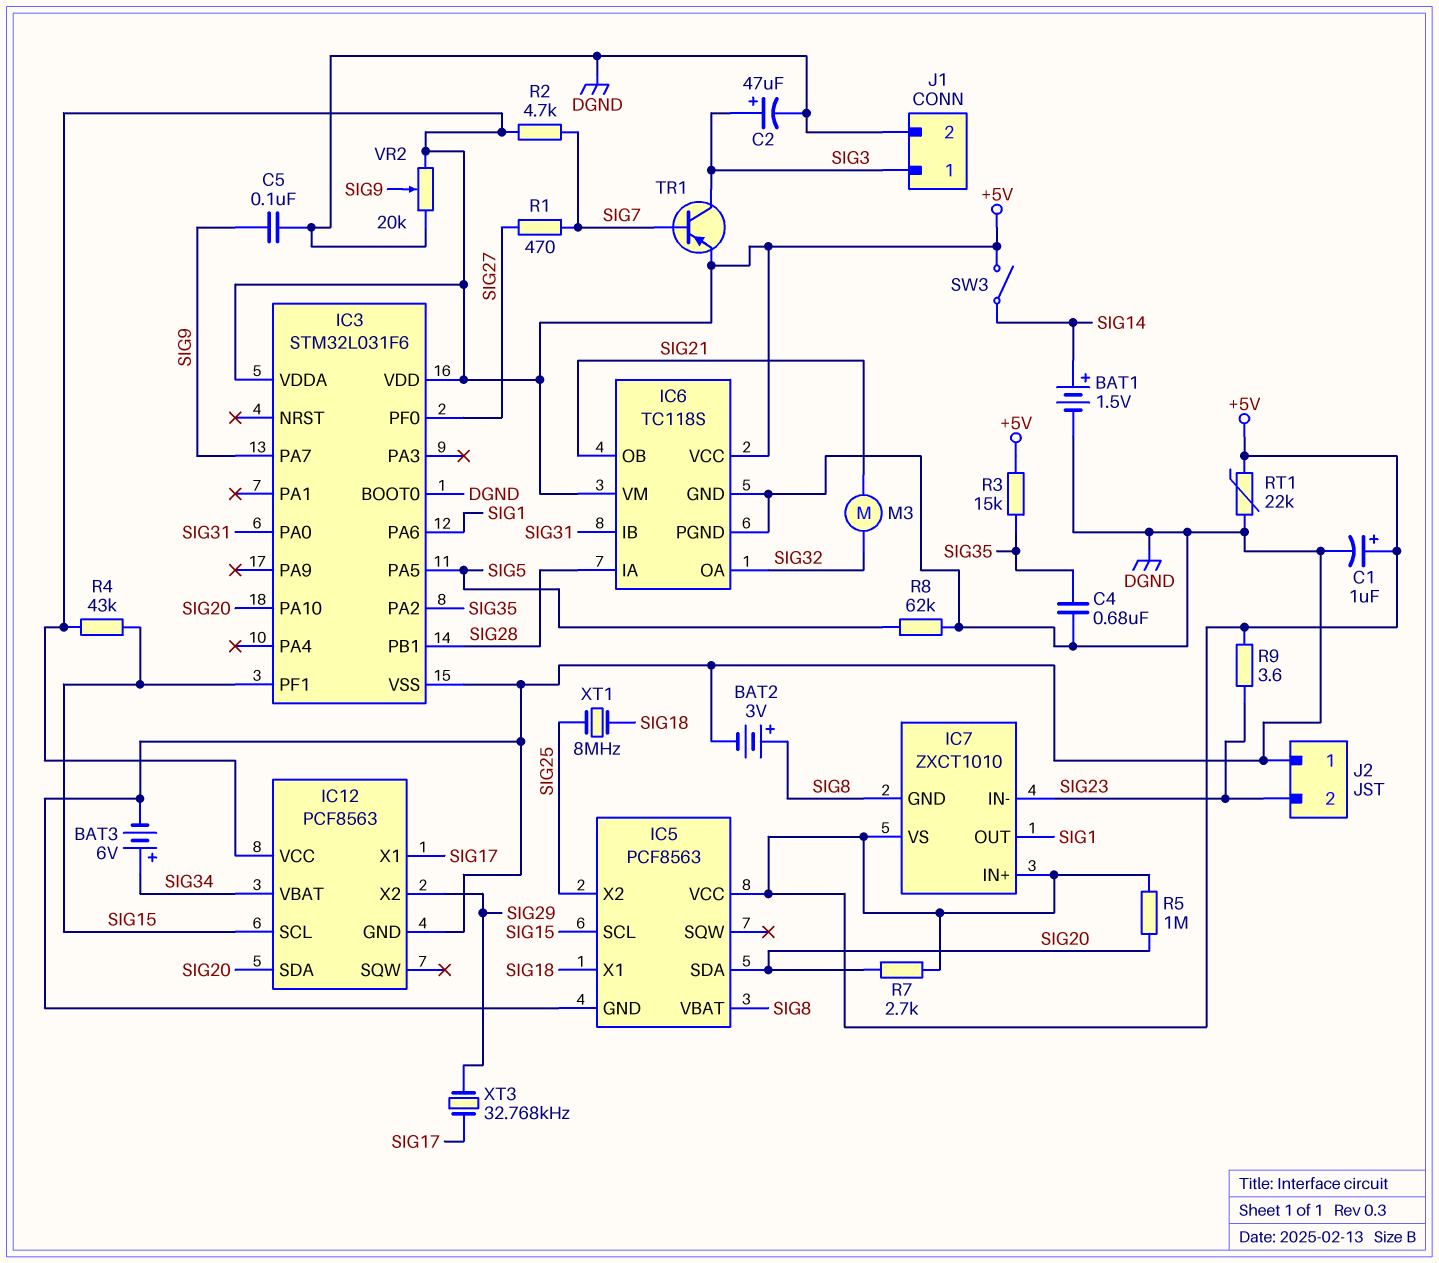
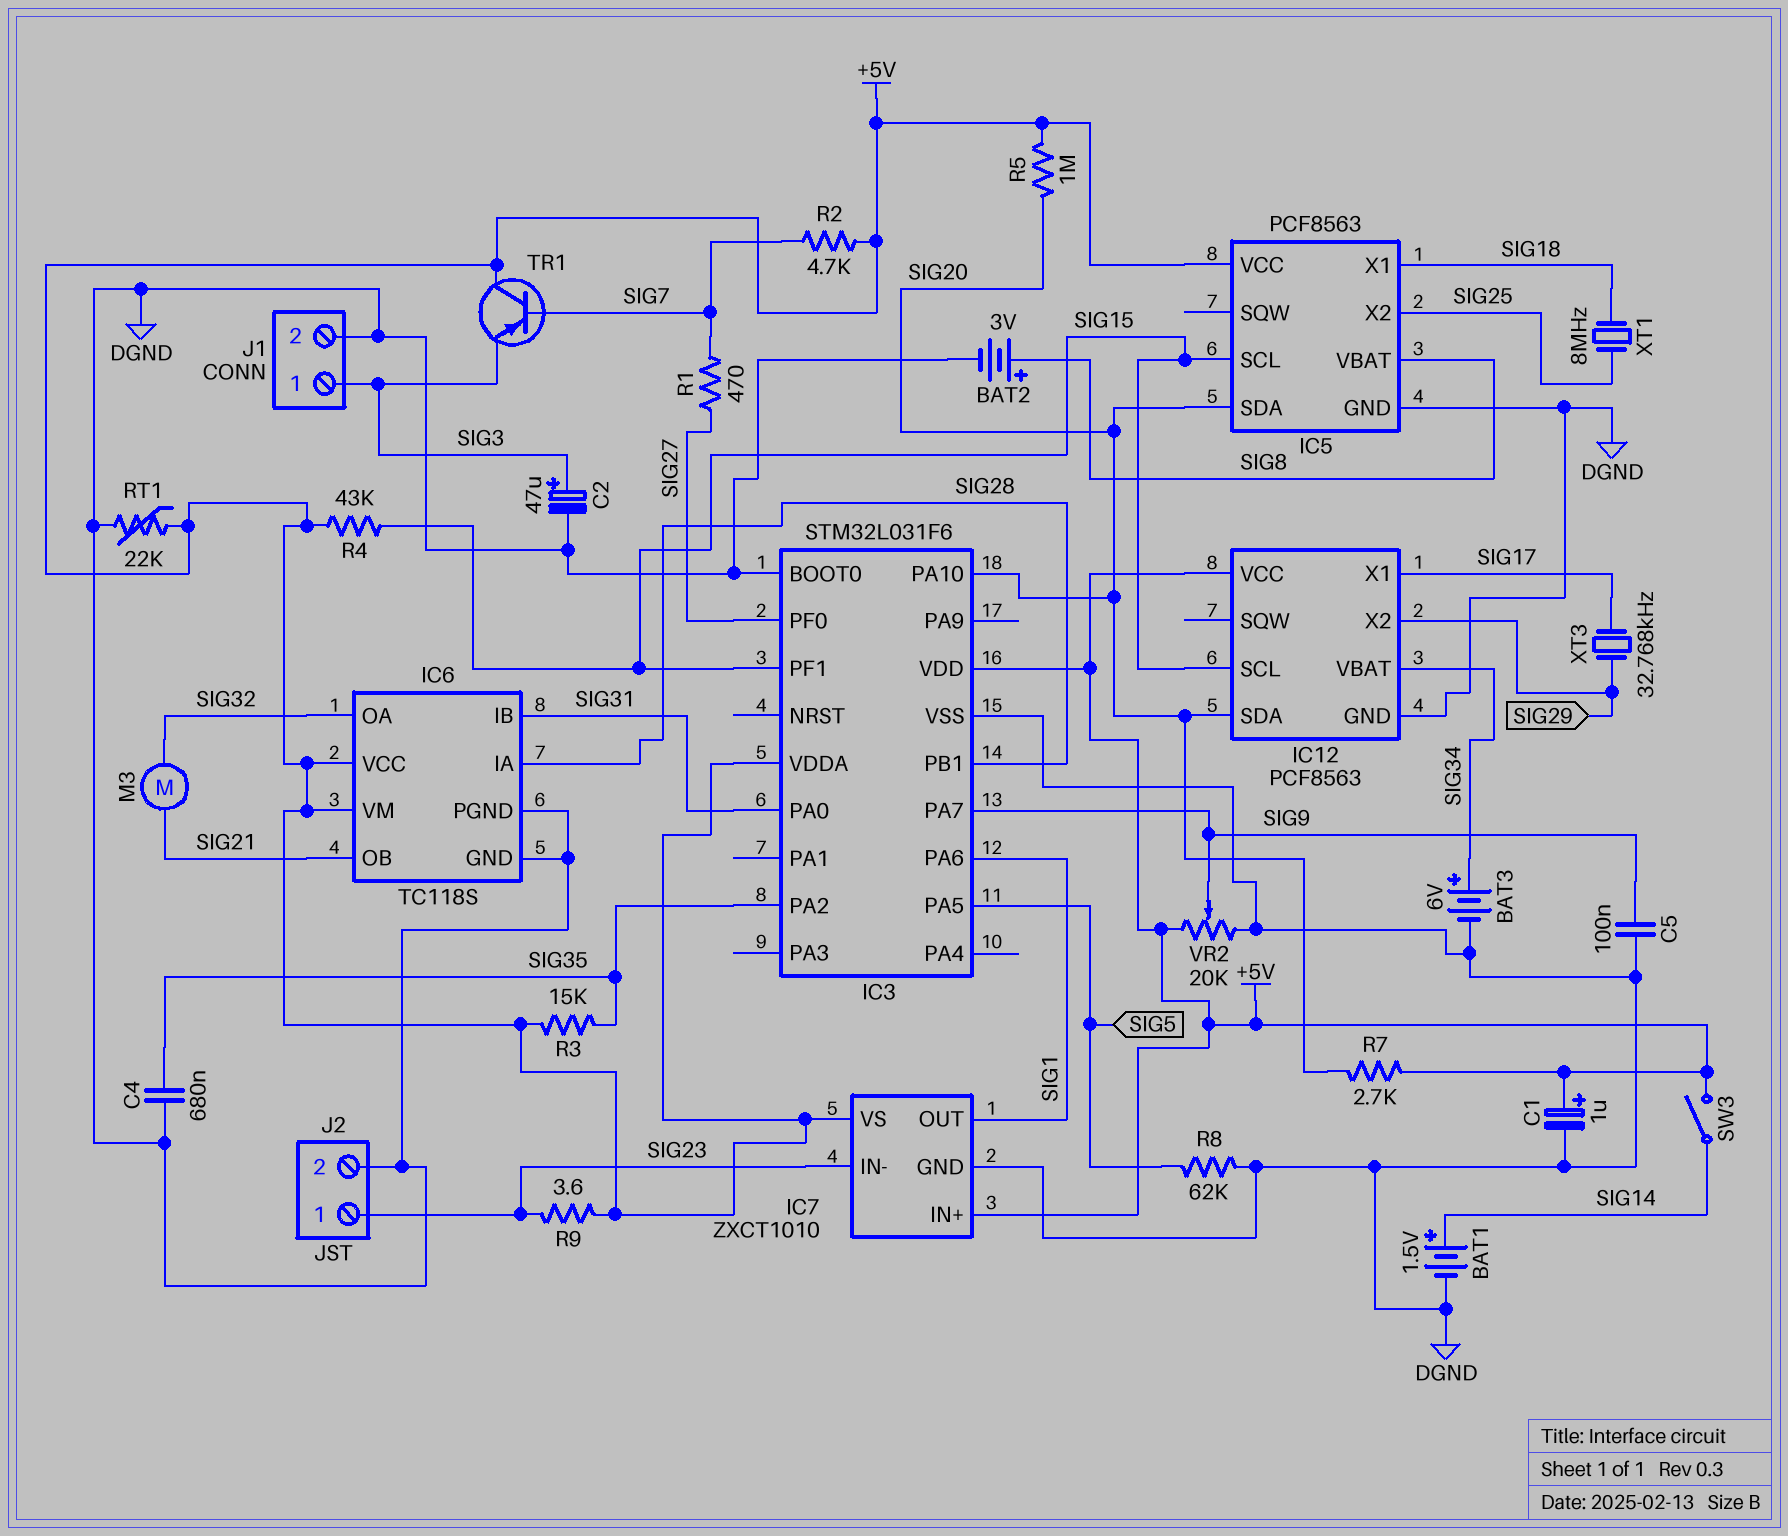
IC7 pin GND: SIG8 -> DGND
J2 pin 1: DGND -> SIG23
J2 pin 2: SIG23 -> DGND
TR1: PNP (B SIG7, C SIG3, E +5V) -> PNP (B SIG7, C +5V, E SIG3)

